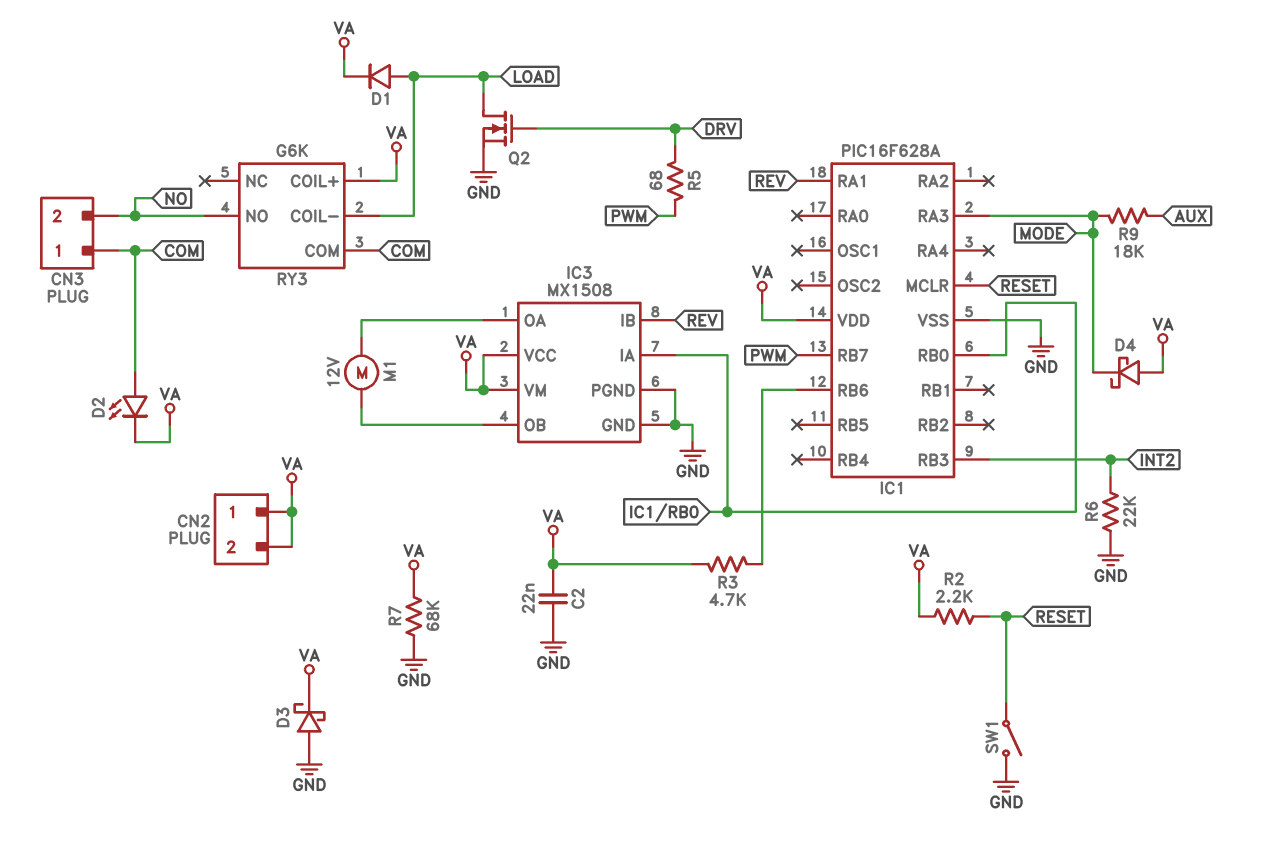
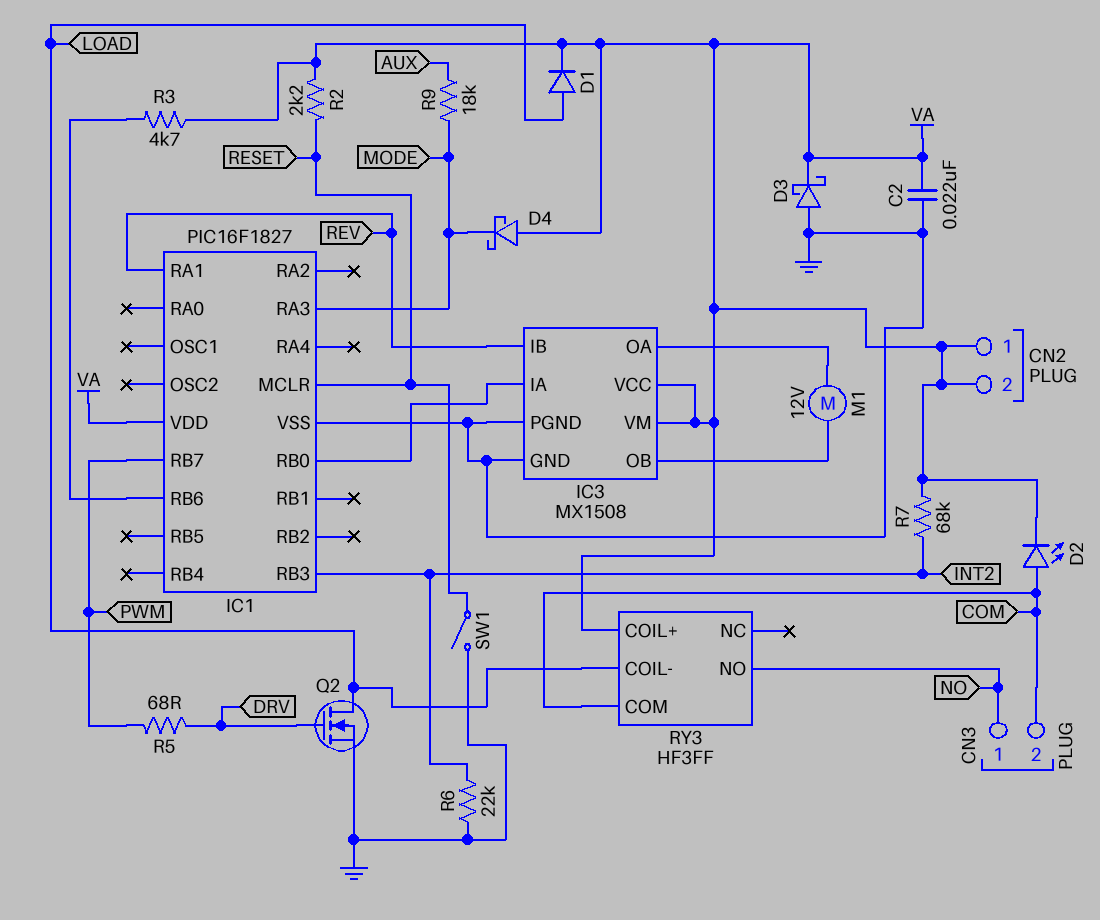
CN3 pin 1: COM -> NO
CN3 pin 2: NO -> COM
IC1: PIC16F628A -> PIC16F1827
R7: 68k (GND, VA) -> 68k (INT2, VA)
RY3: G6K -> HF3FF

